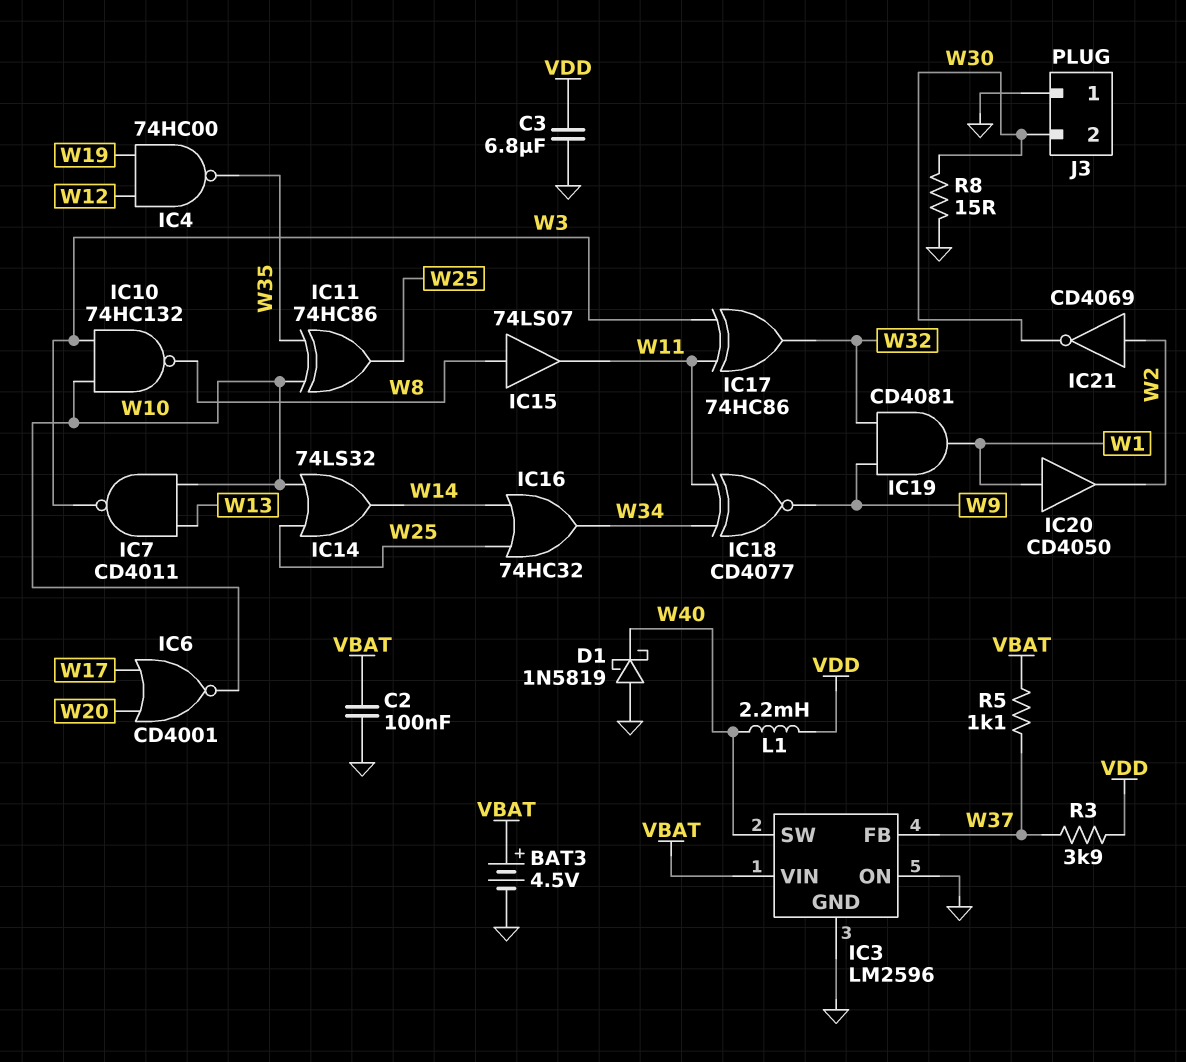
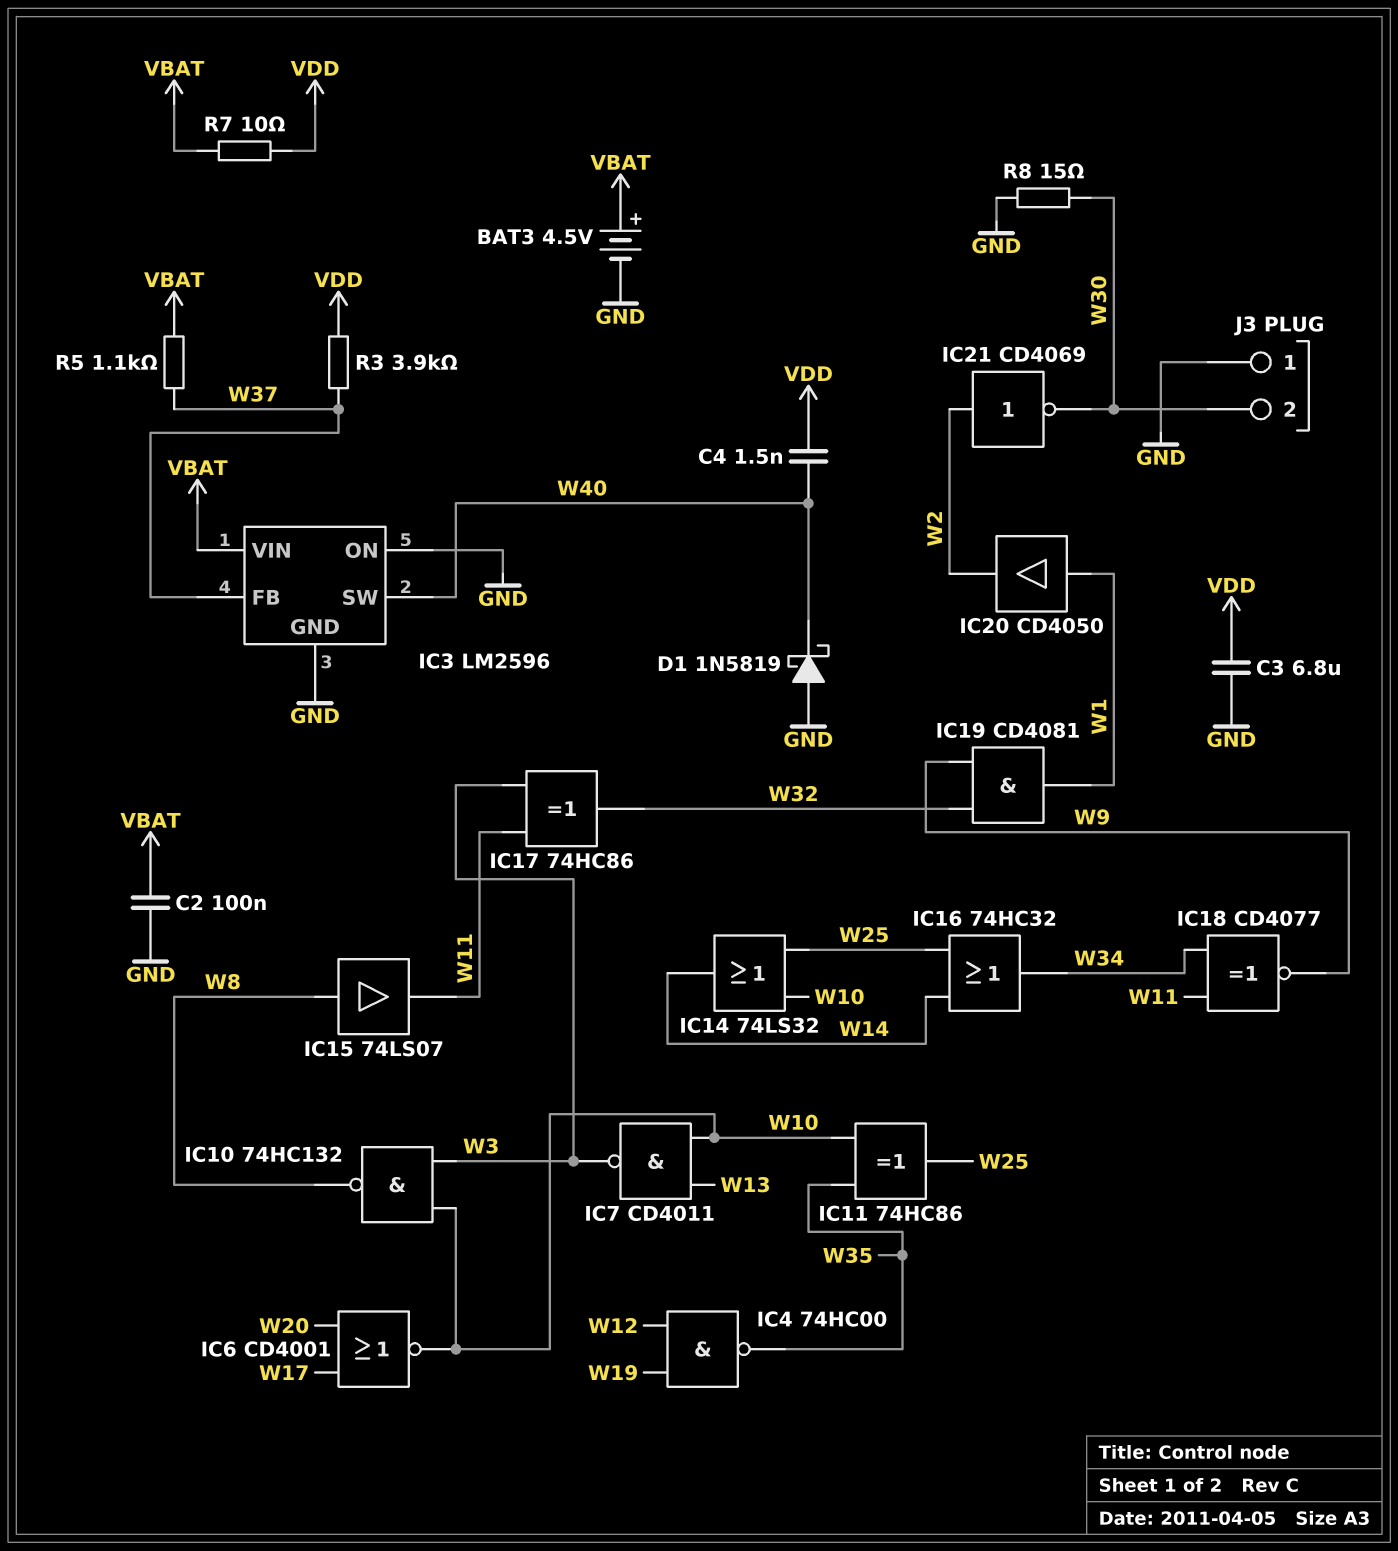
C4: none -> 1.5nF (VDD, W40)
L1: 2.2mH (VDD, W40) -> none
R7: none -> 10 (VBAT, VDD)

